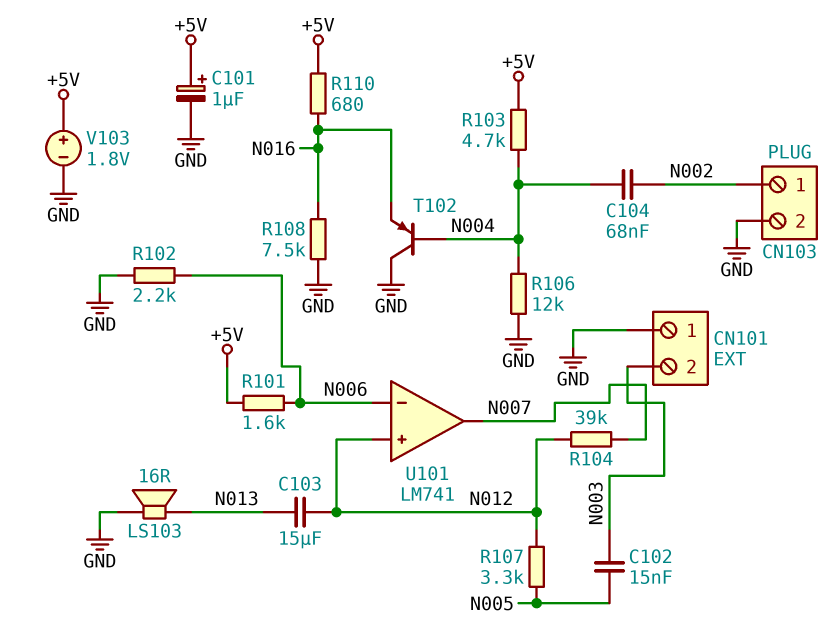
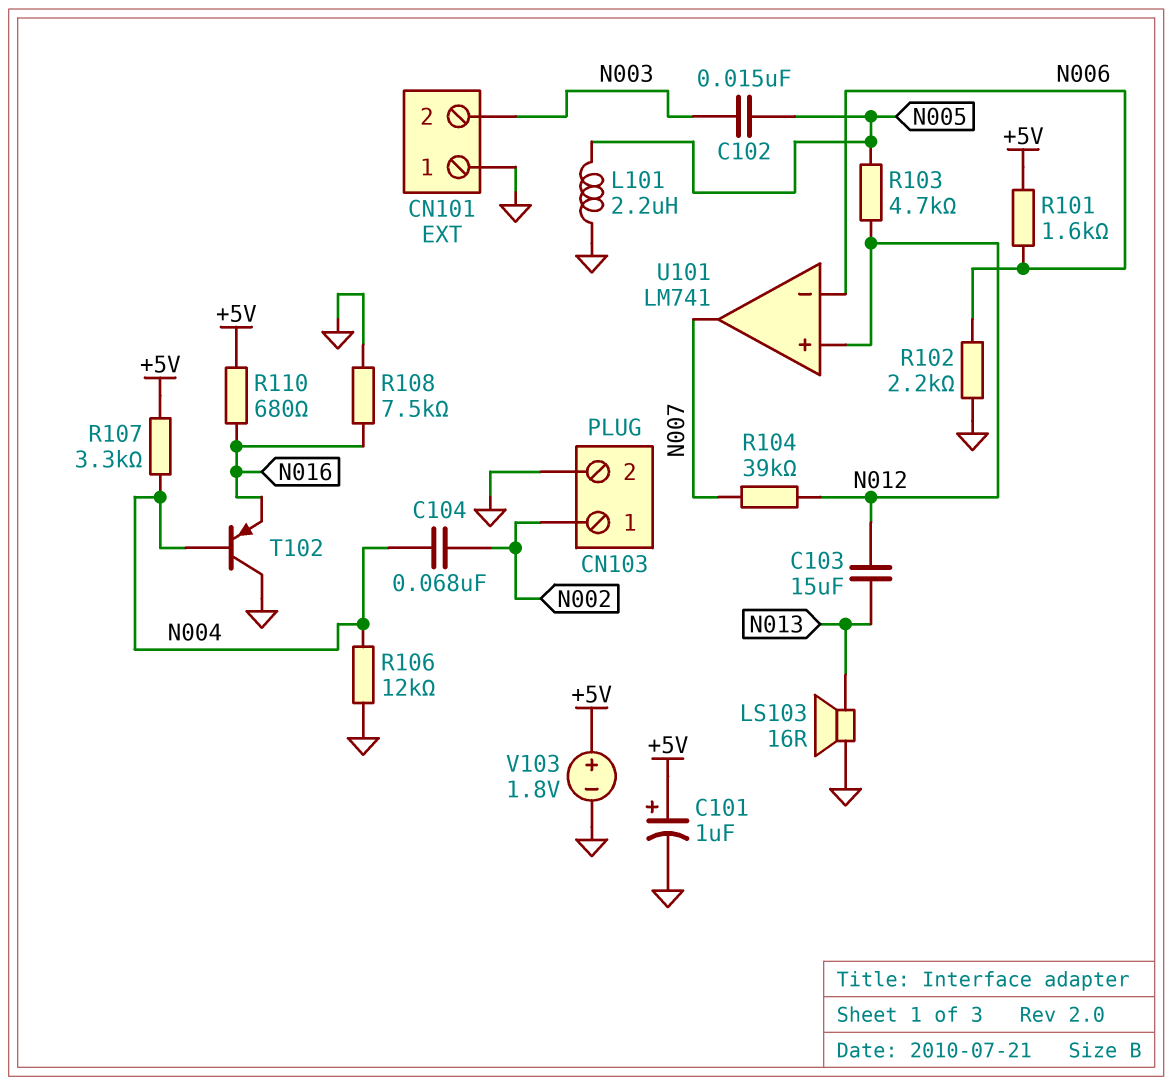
L101: none -> 2.2uH (GND, N005)
R103: 4.7k (+5V, N004) -> 4.7k (N005, N012)
R107: 3.3k (N005, N012) -> 3.3k (+5V, N004)

